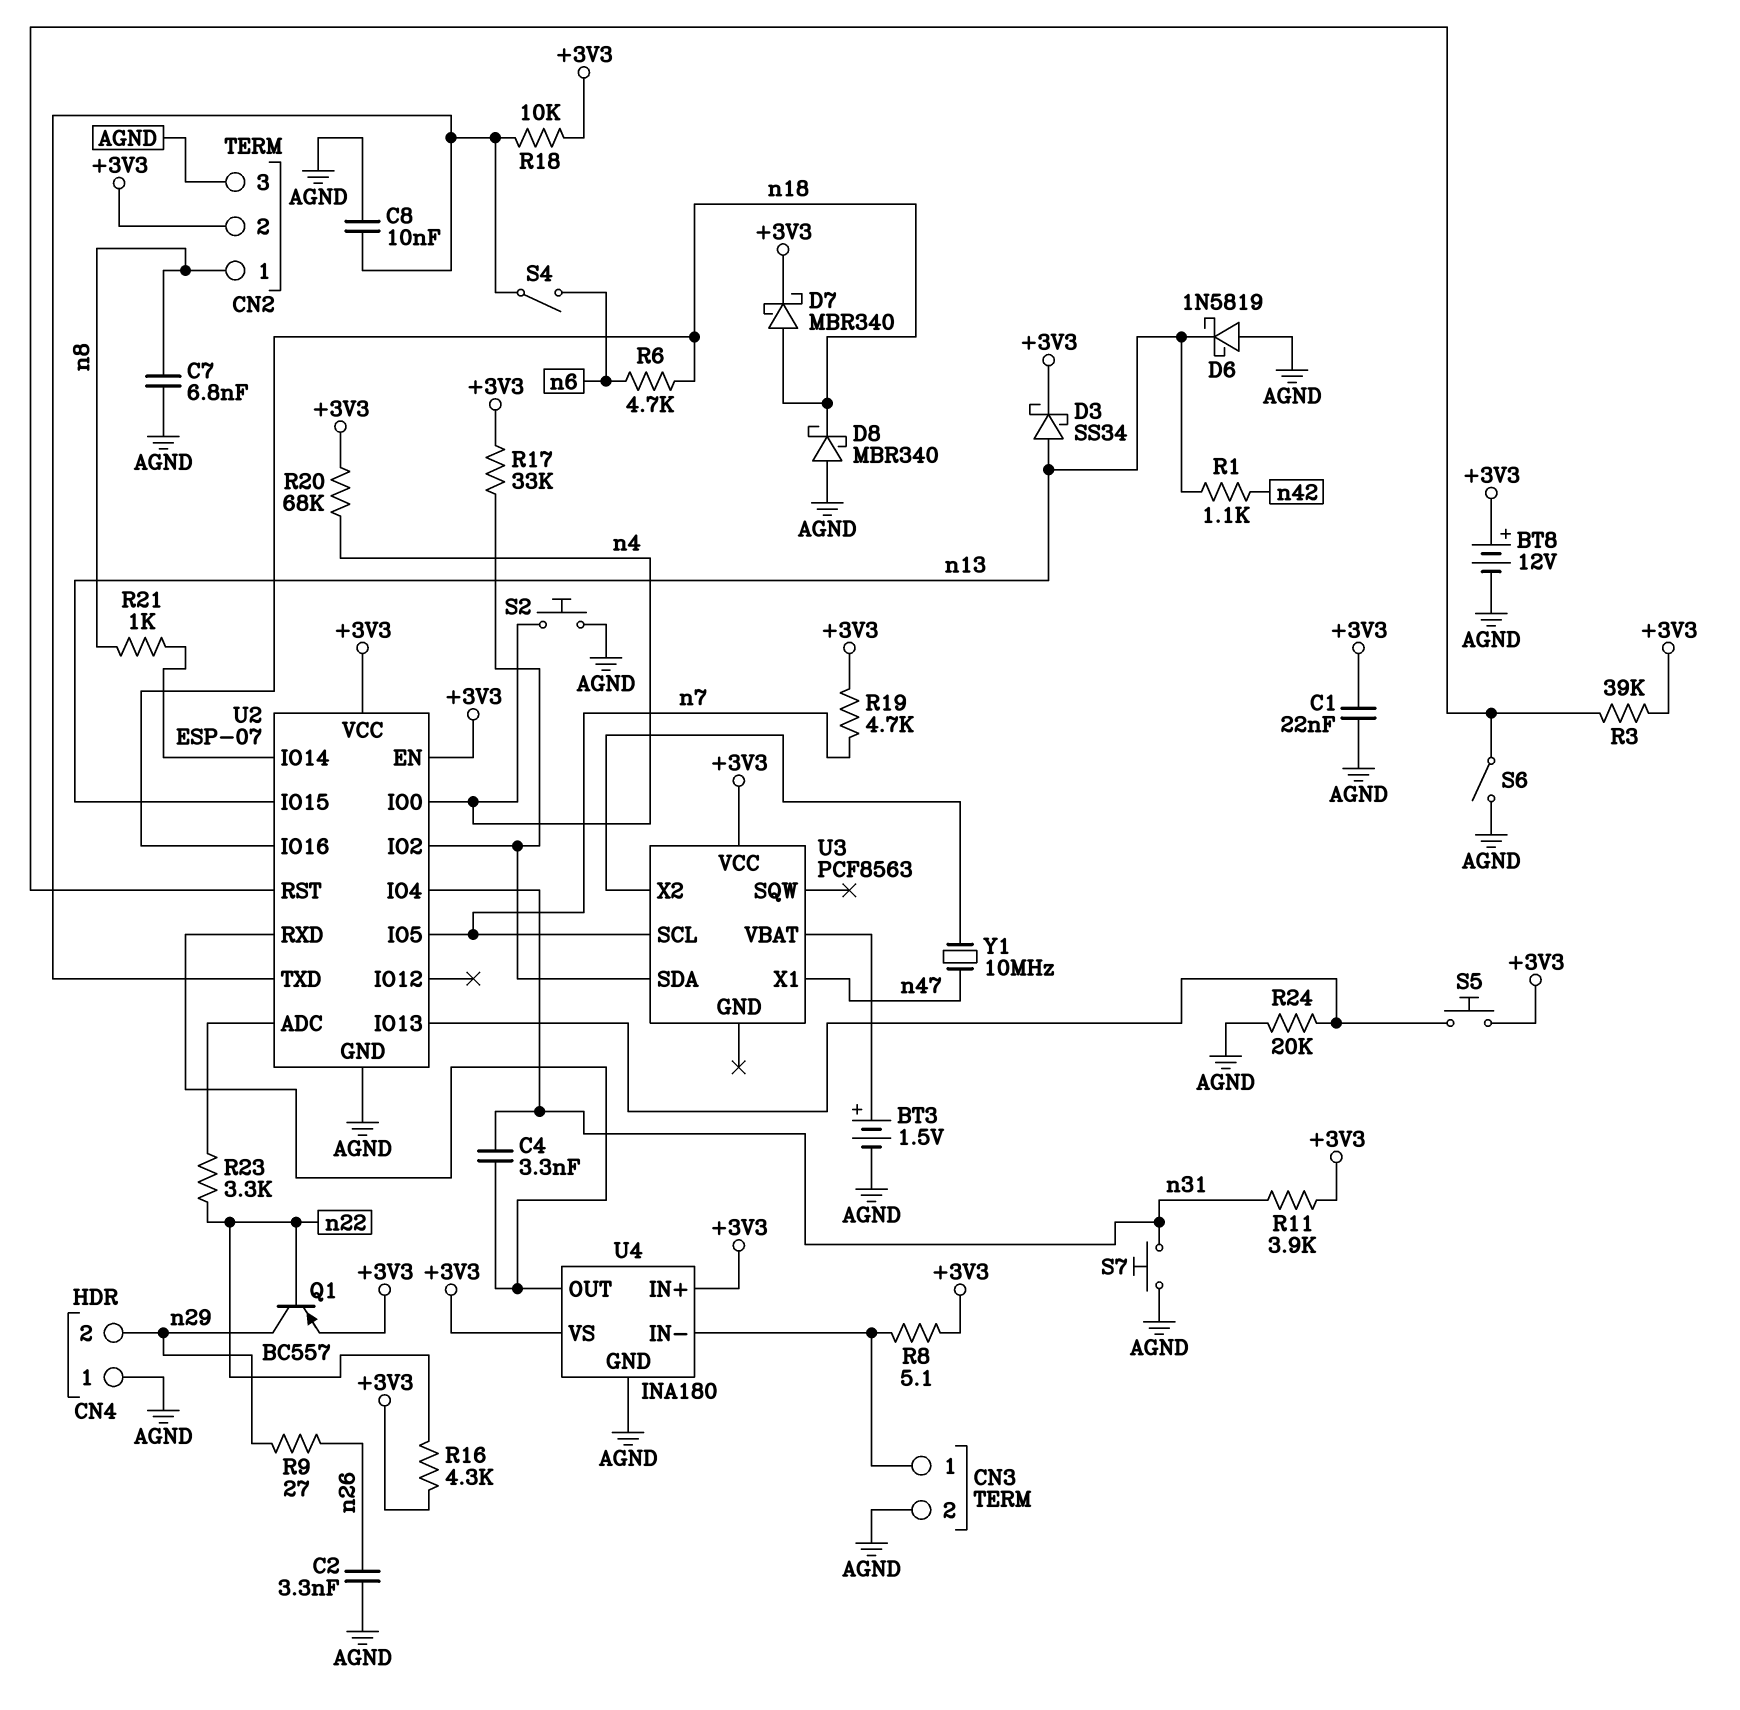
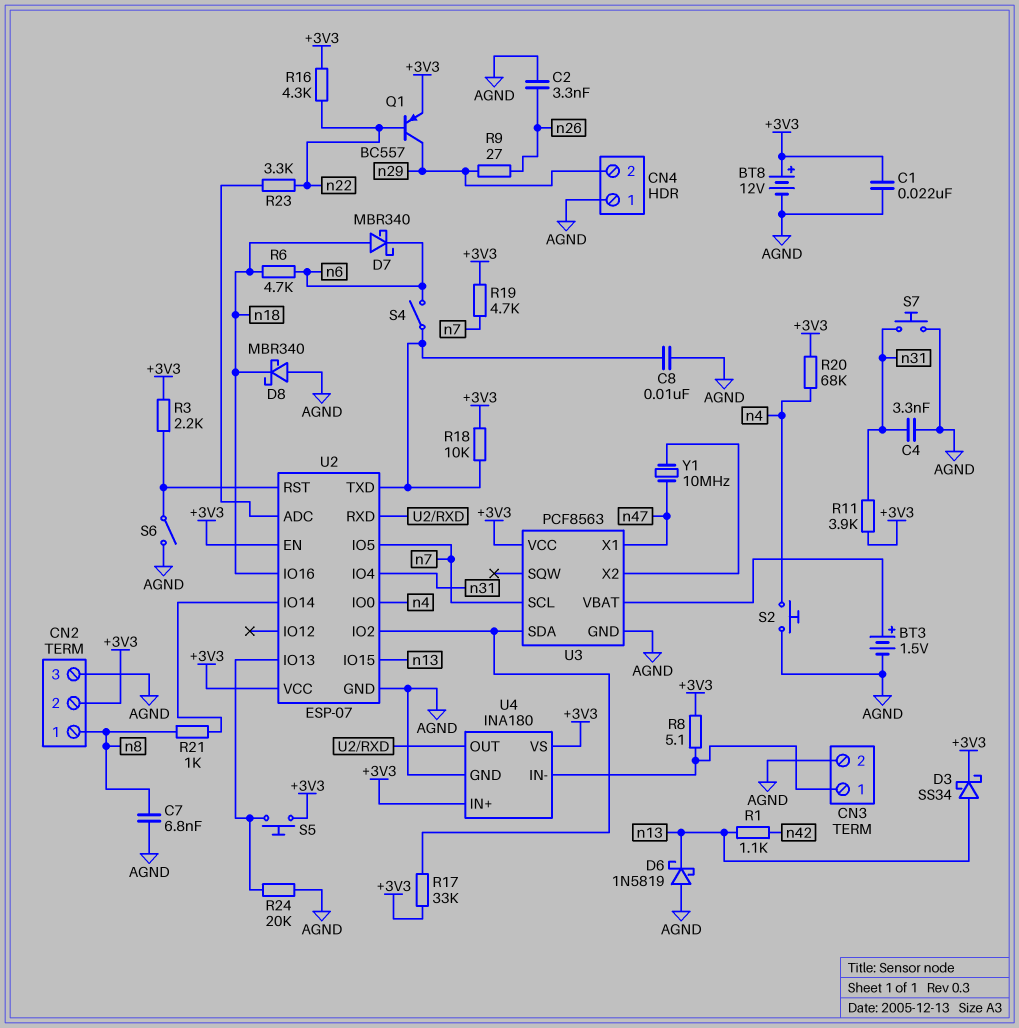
C4: 3.3nF (U2/RXD, n31) -> 3.3nF (AGND, n31)
D7: schottky MBR340 (A n18, K +3V3) -> schottky MBR340 (A n18, K n6)
R3: 39k (+3V3, U2/RST) -> 2.2k (+3V3, U2/RST)
U3 pin GND: none -> AGND

